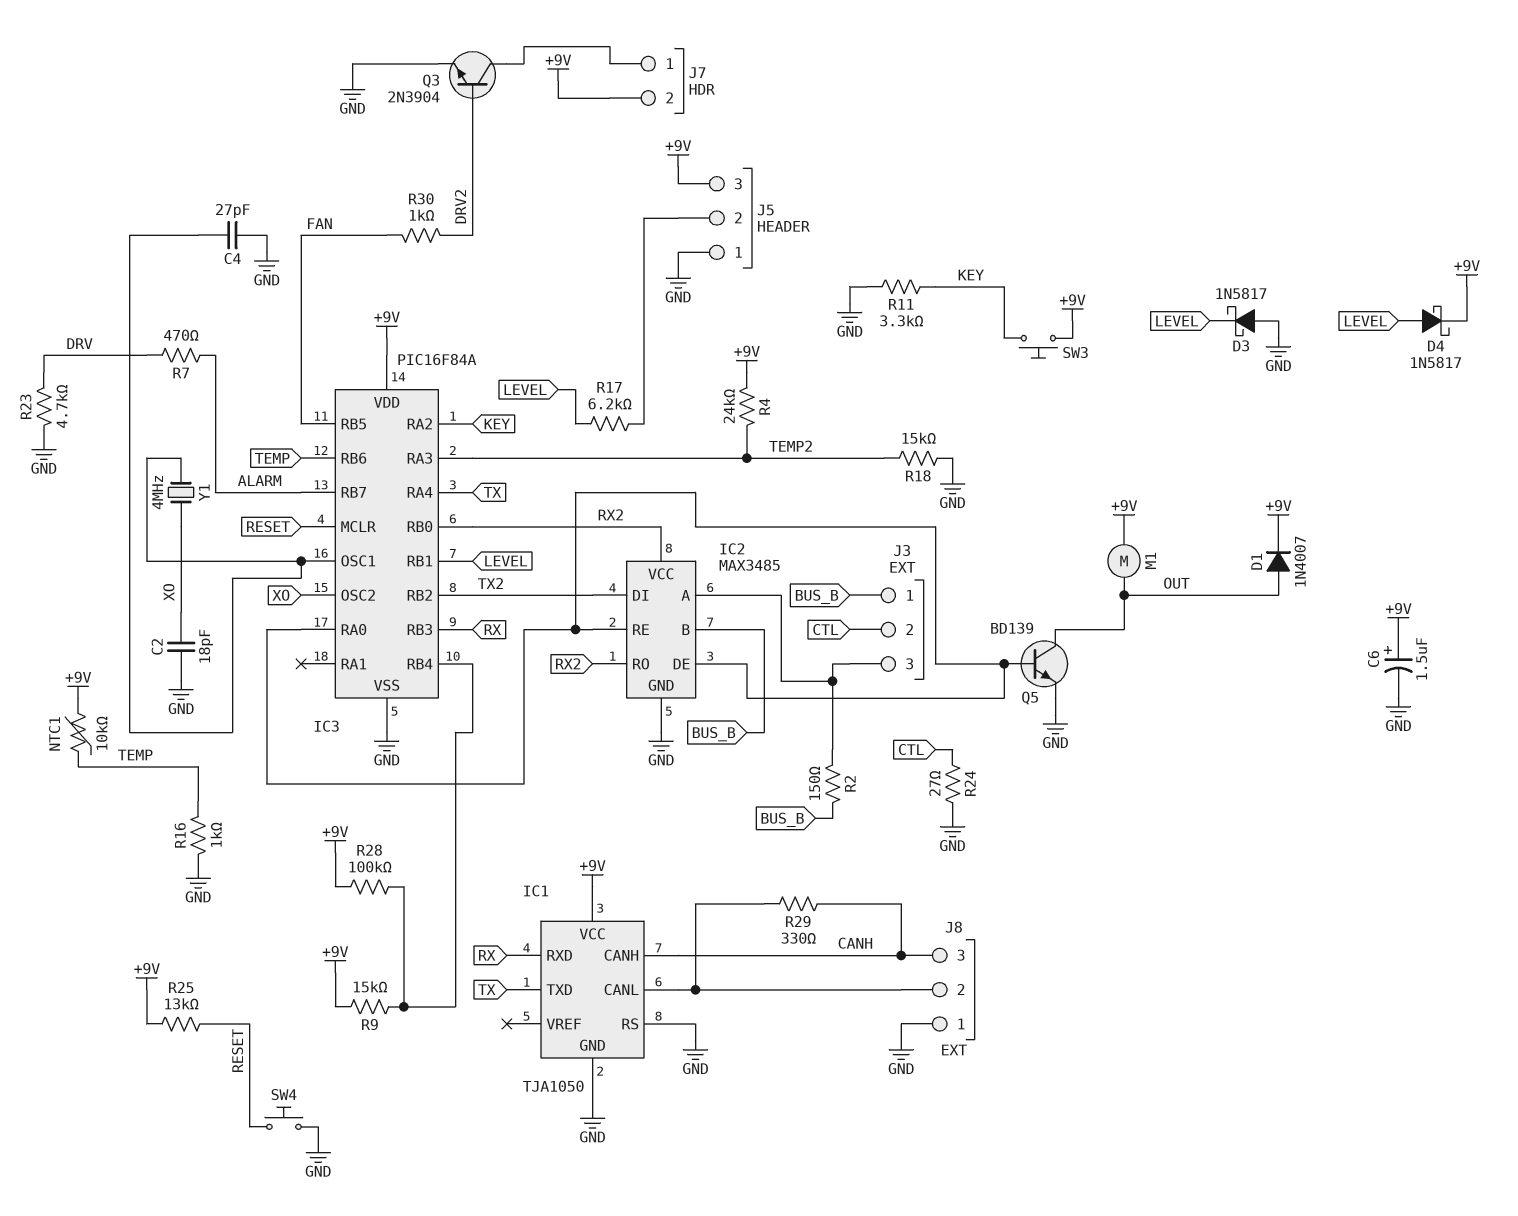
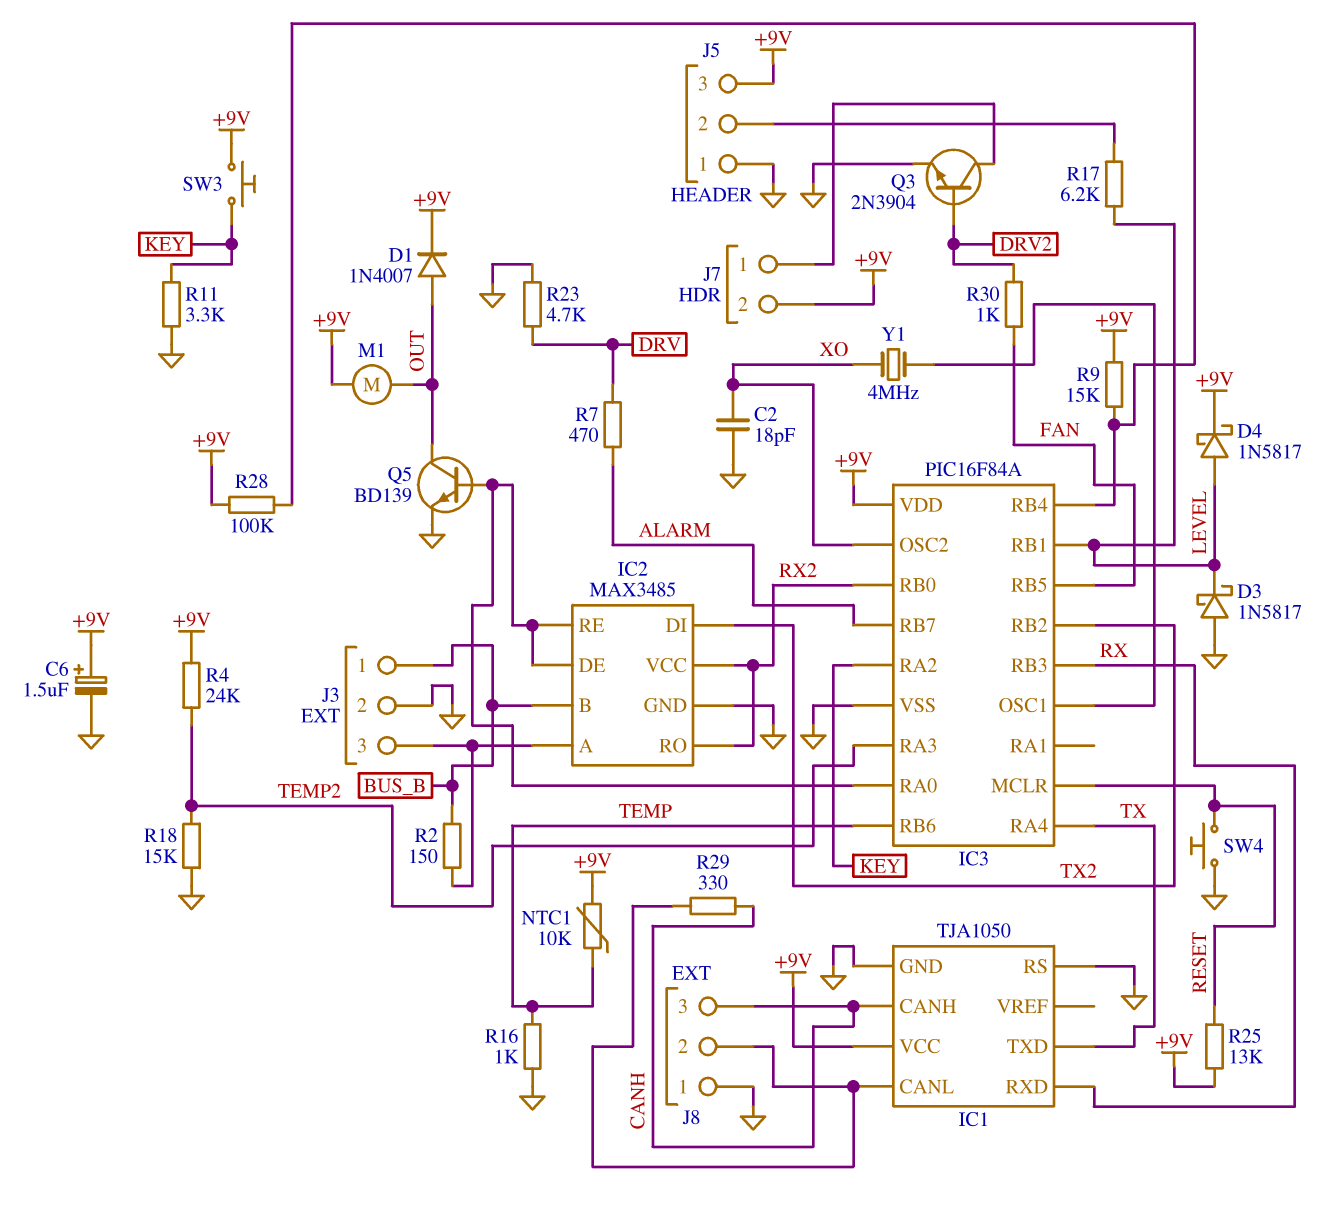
C4: 27pF (GND, IC3/OSC1) -> none
J3 pin 2: CTL -> GND
R24: 27 (CTL, GND) -> none

